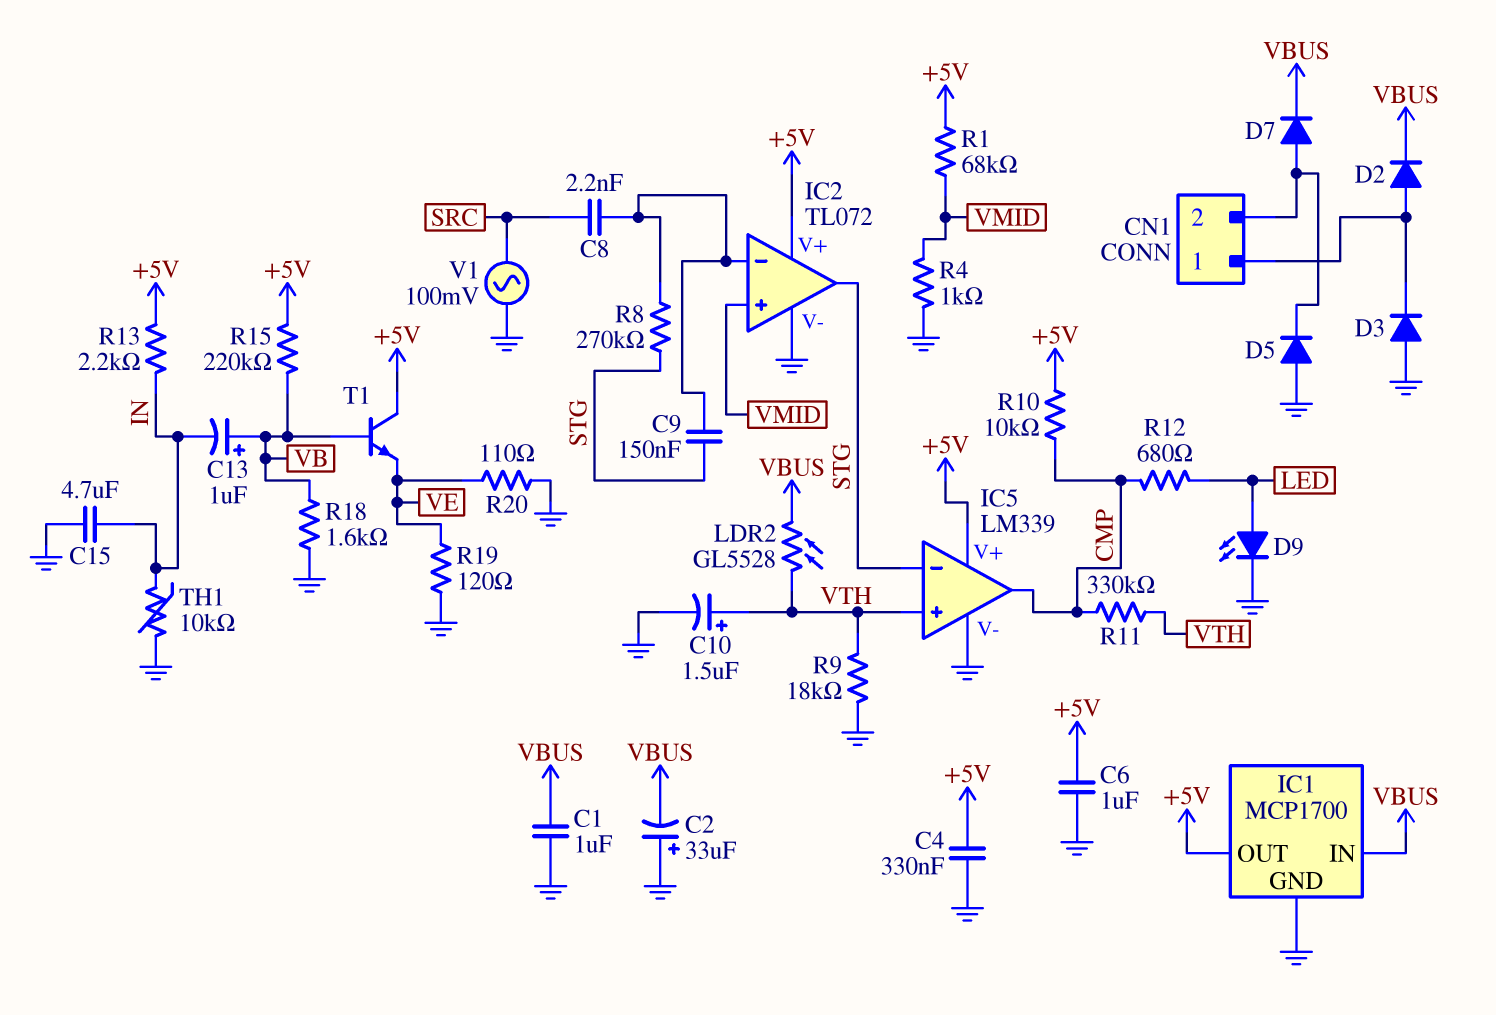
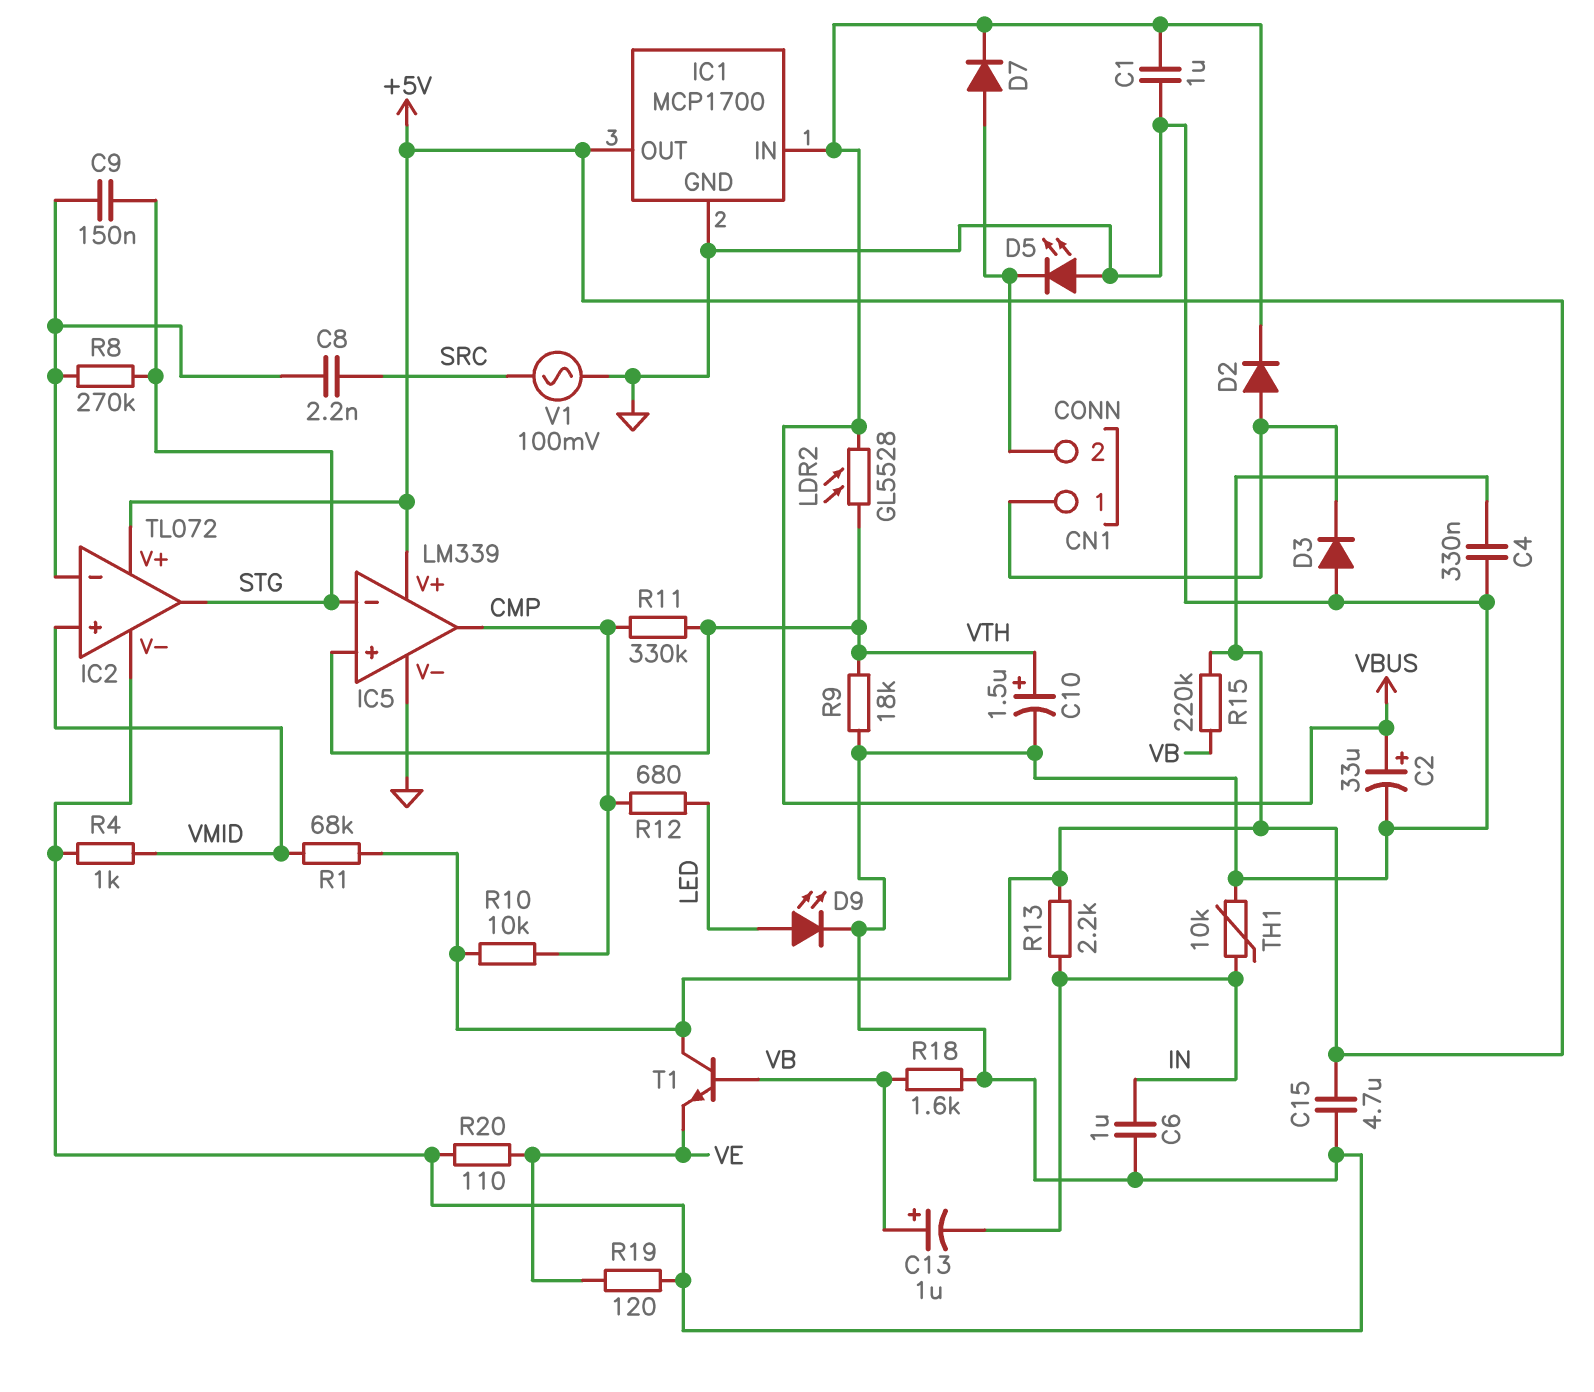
C2: 33uF (plus GND, minus VBUS) -> 33uF (plus VBUS, minus GND)
C6: 1uF (+5V, GND) -> 1uF (GND, IN)
C15: 4.7uF (GND, IN) -> 4.7uF (+5V, GND)
D5: diode (A GND, K CN1/2) -> LED (A GND, K CN1/2)

